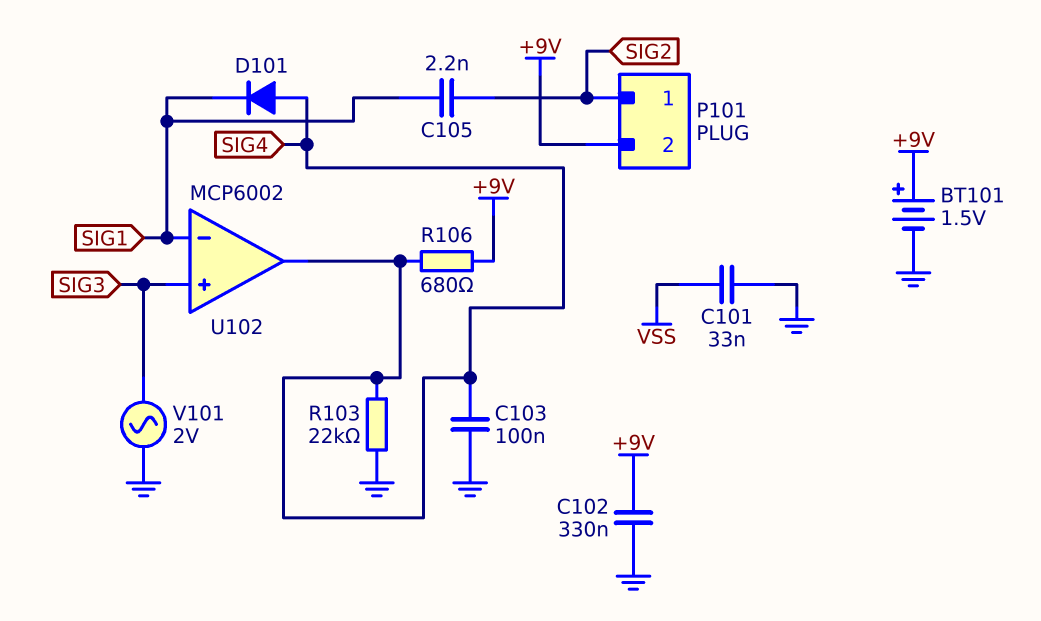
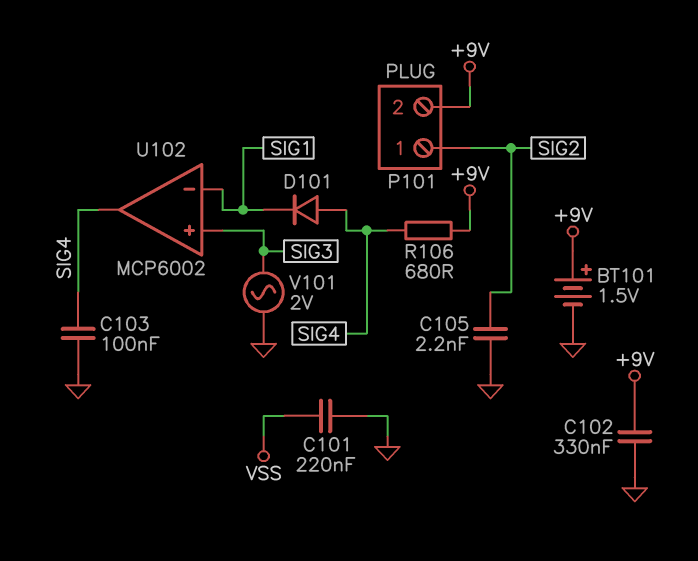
C101: 33nF (GND, VSS) -> 220nF (GND, VSS)
C105: 2.2nF (SIG1, SIG2) -> 2.2nF (GND, SIG2)
R103: 22k (GND, SIG4) -> none

